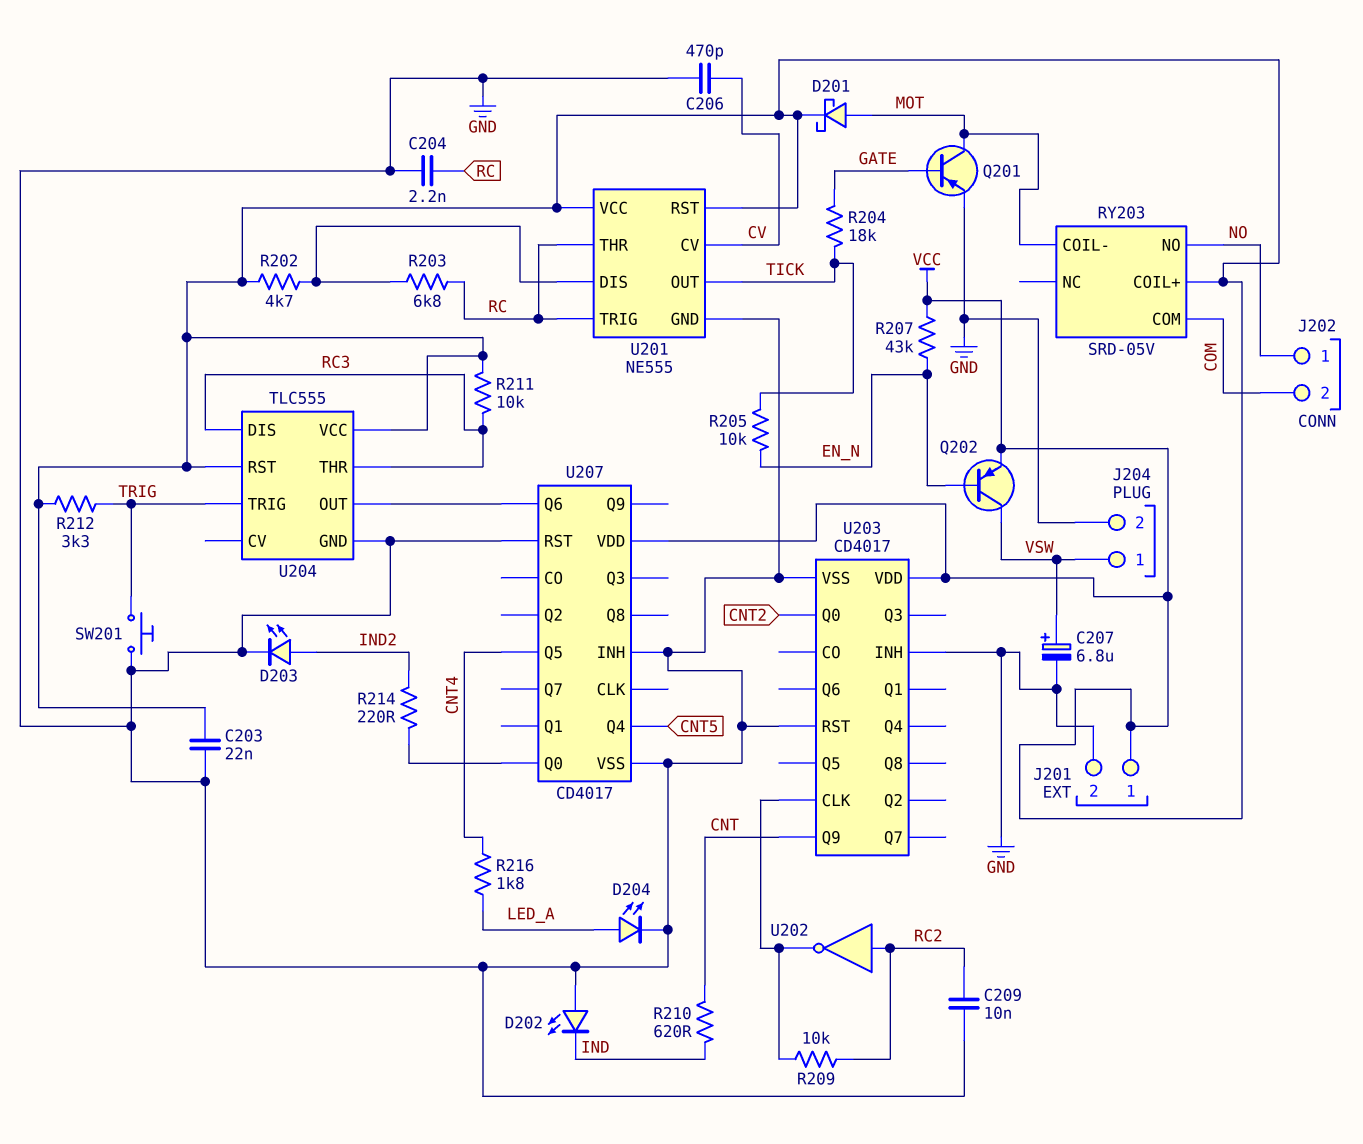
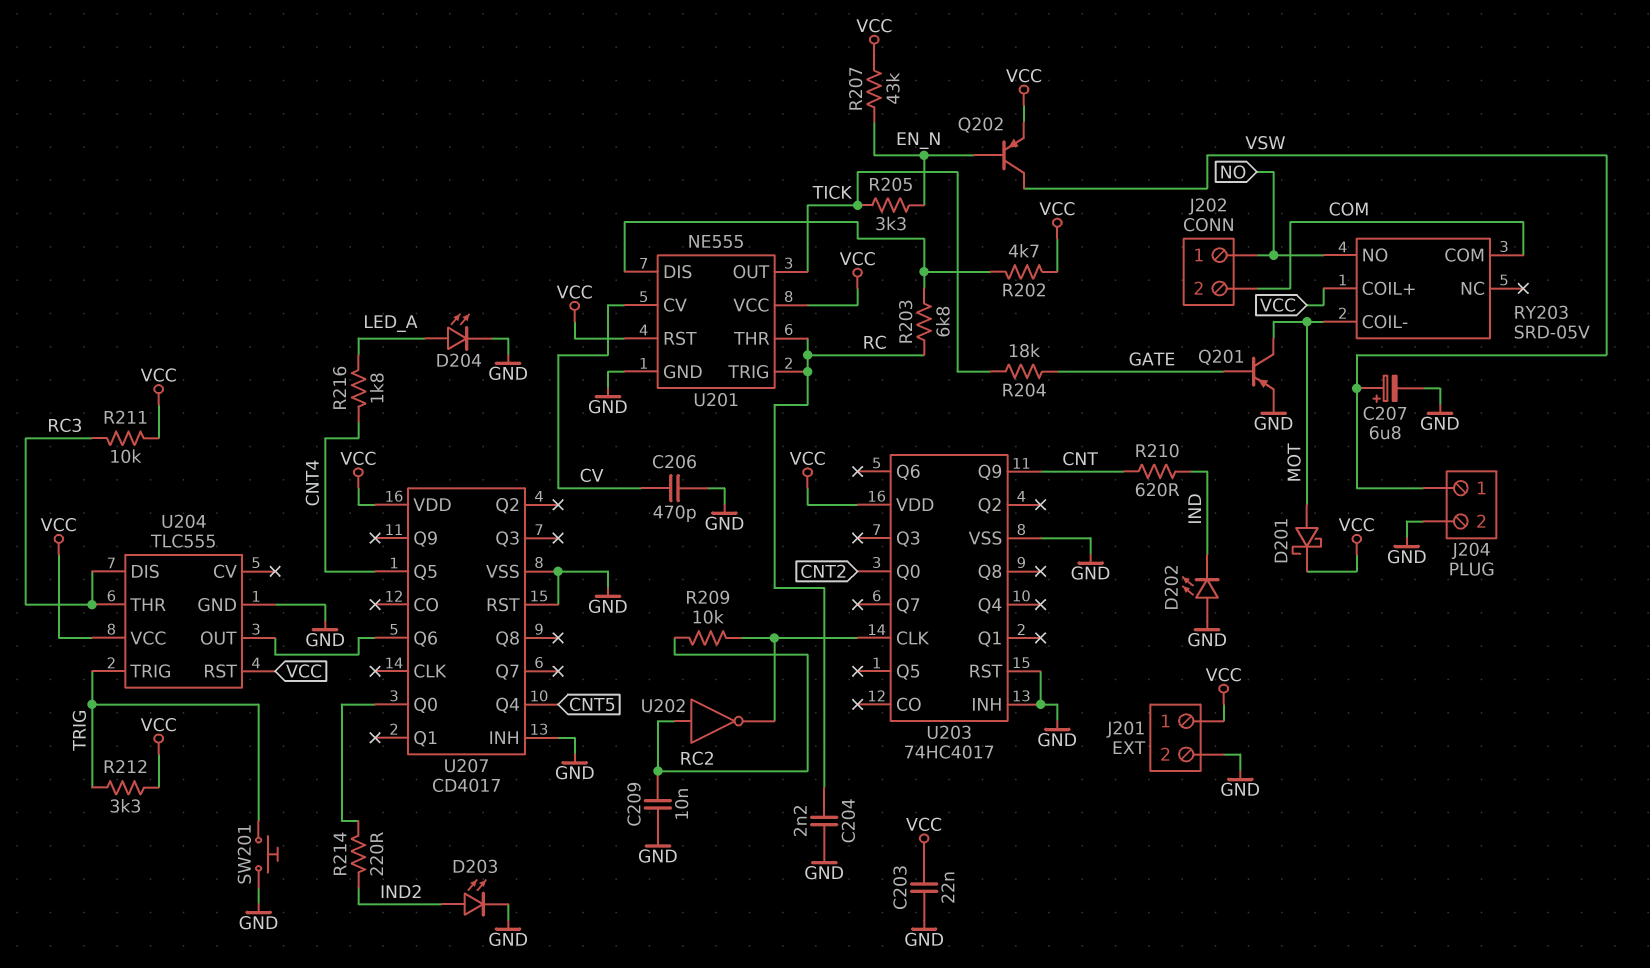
R205: 10k (EN_N, TICK) -> 3.3k (EN_N, TICK)
U203: CD4017 -> 74HC4017

